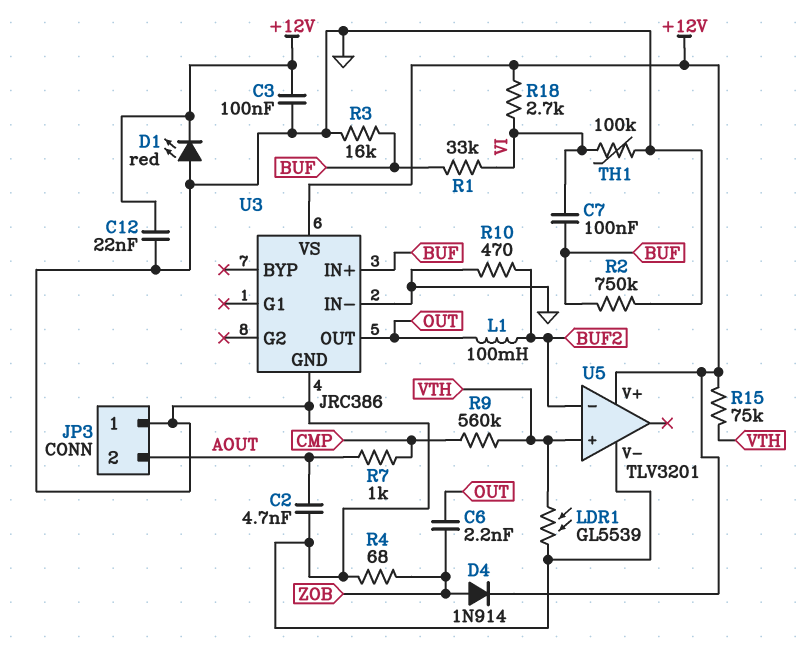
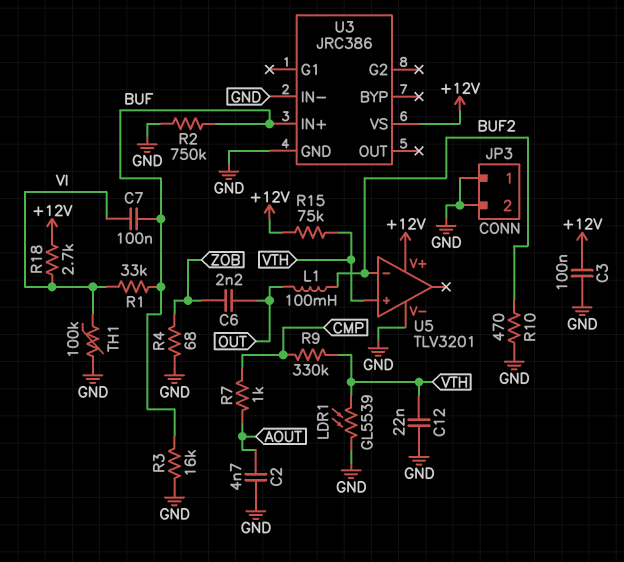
C12: 22nF (+12V, GND) -> 22nF (GND, VTH)
D1: LED red (A GND, K +12V) -> none
D4: diode 1N914 (A ZOB, K +12V) -> none
JP3 pin 2: AOUT -> GND
R9: 560k (CMP, VTH) -> 330k (CMP, VTH)
U3 pin OUT: OUT -> none

